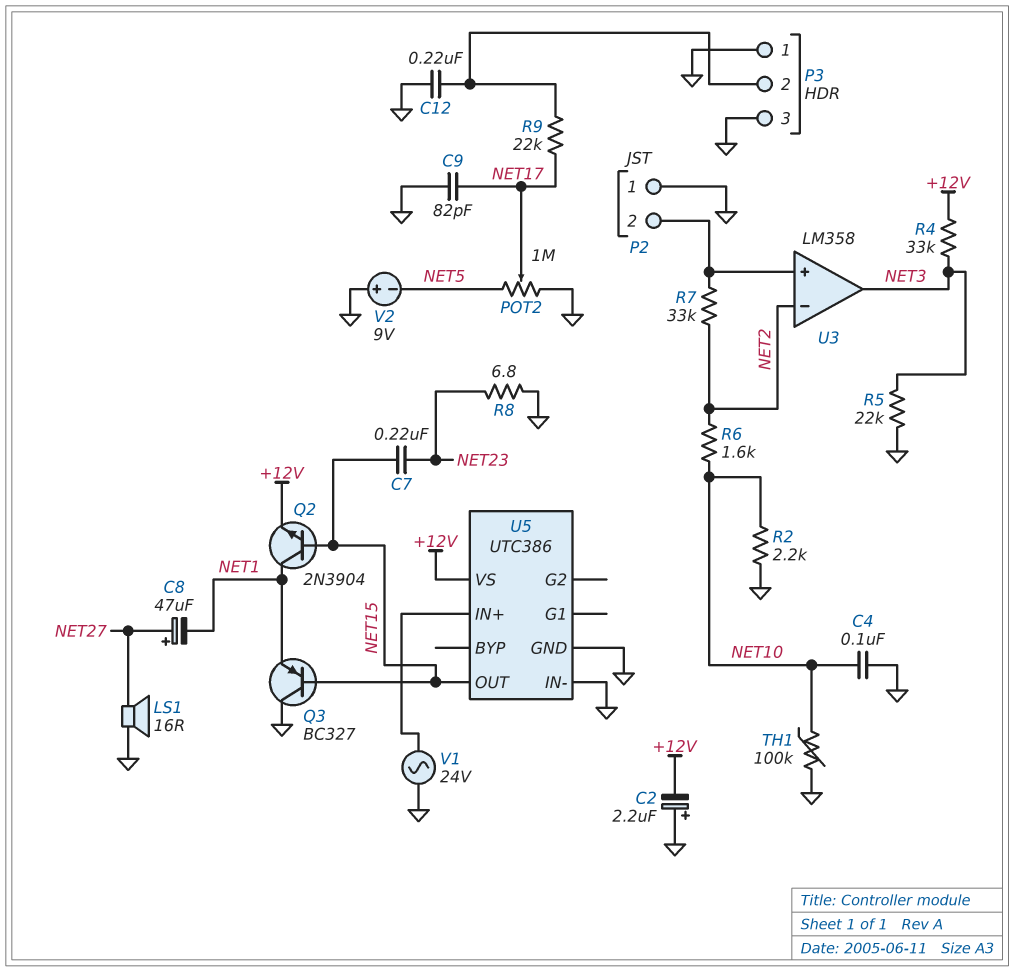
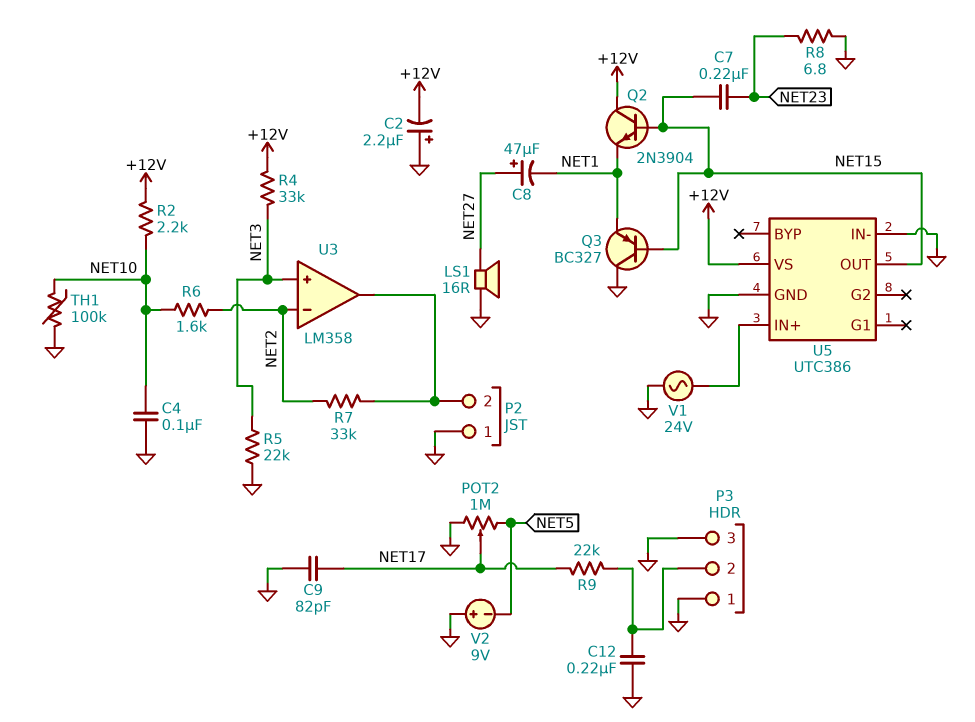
Q2: NPN 2N3904 (B NET15, C NET1, E +12V) -> NPN 2N3904 (B NET15, C +12V, E NET1)
R2: 2.2k (GND, NET10) -> 2.2k (+12V, NET10)
U3 pin in+: P2/2 -> NET3
U3 pin out: NET3 -> P2/2

